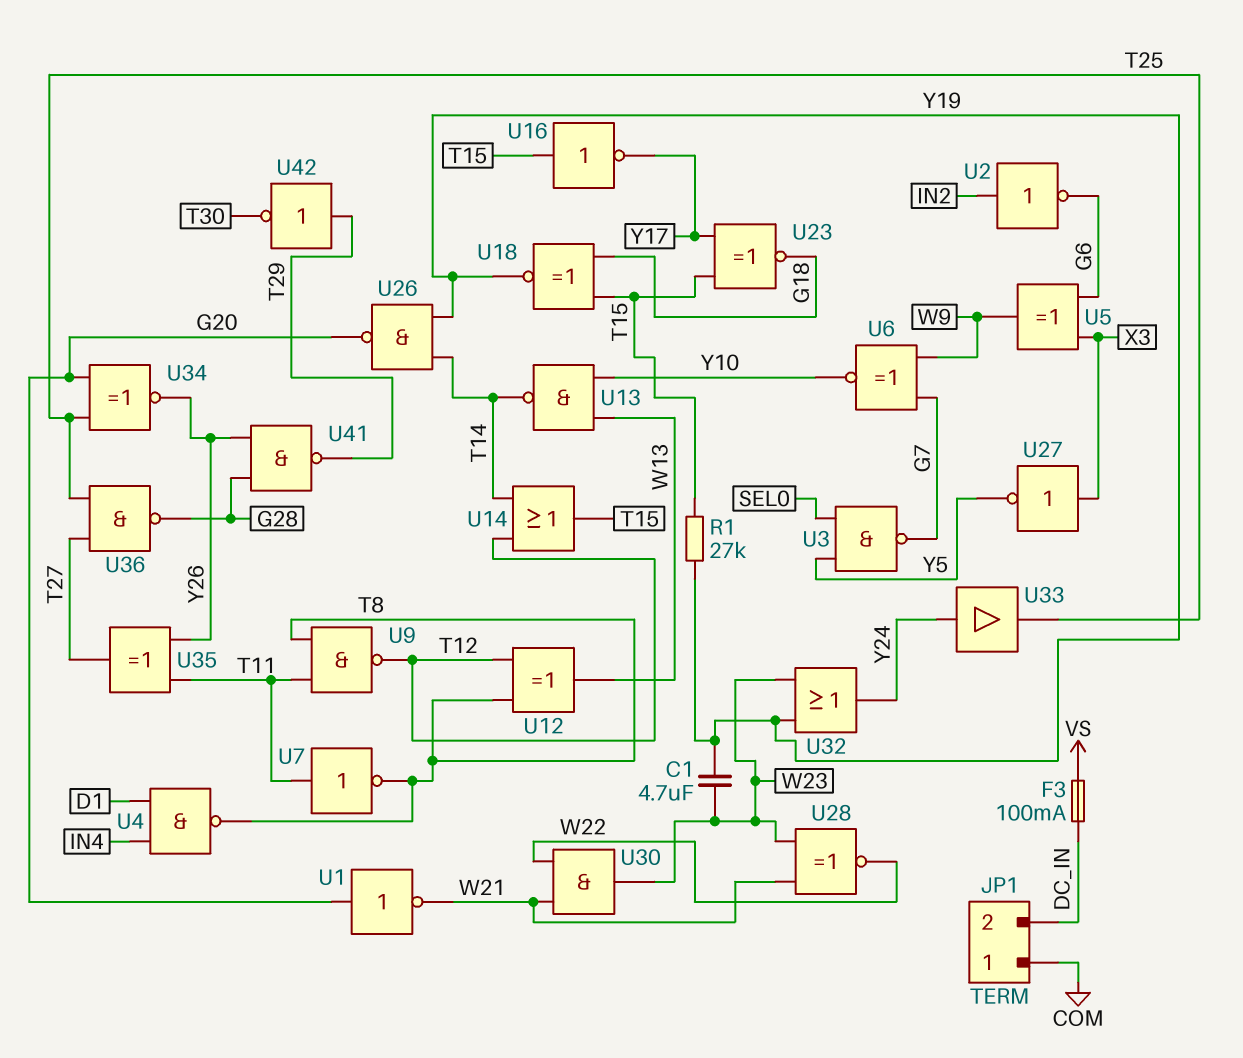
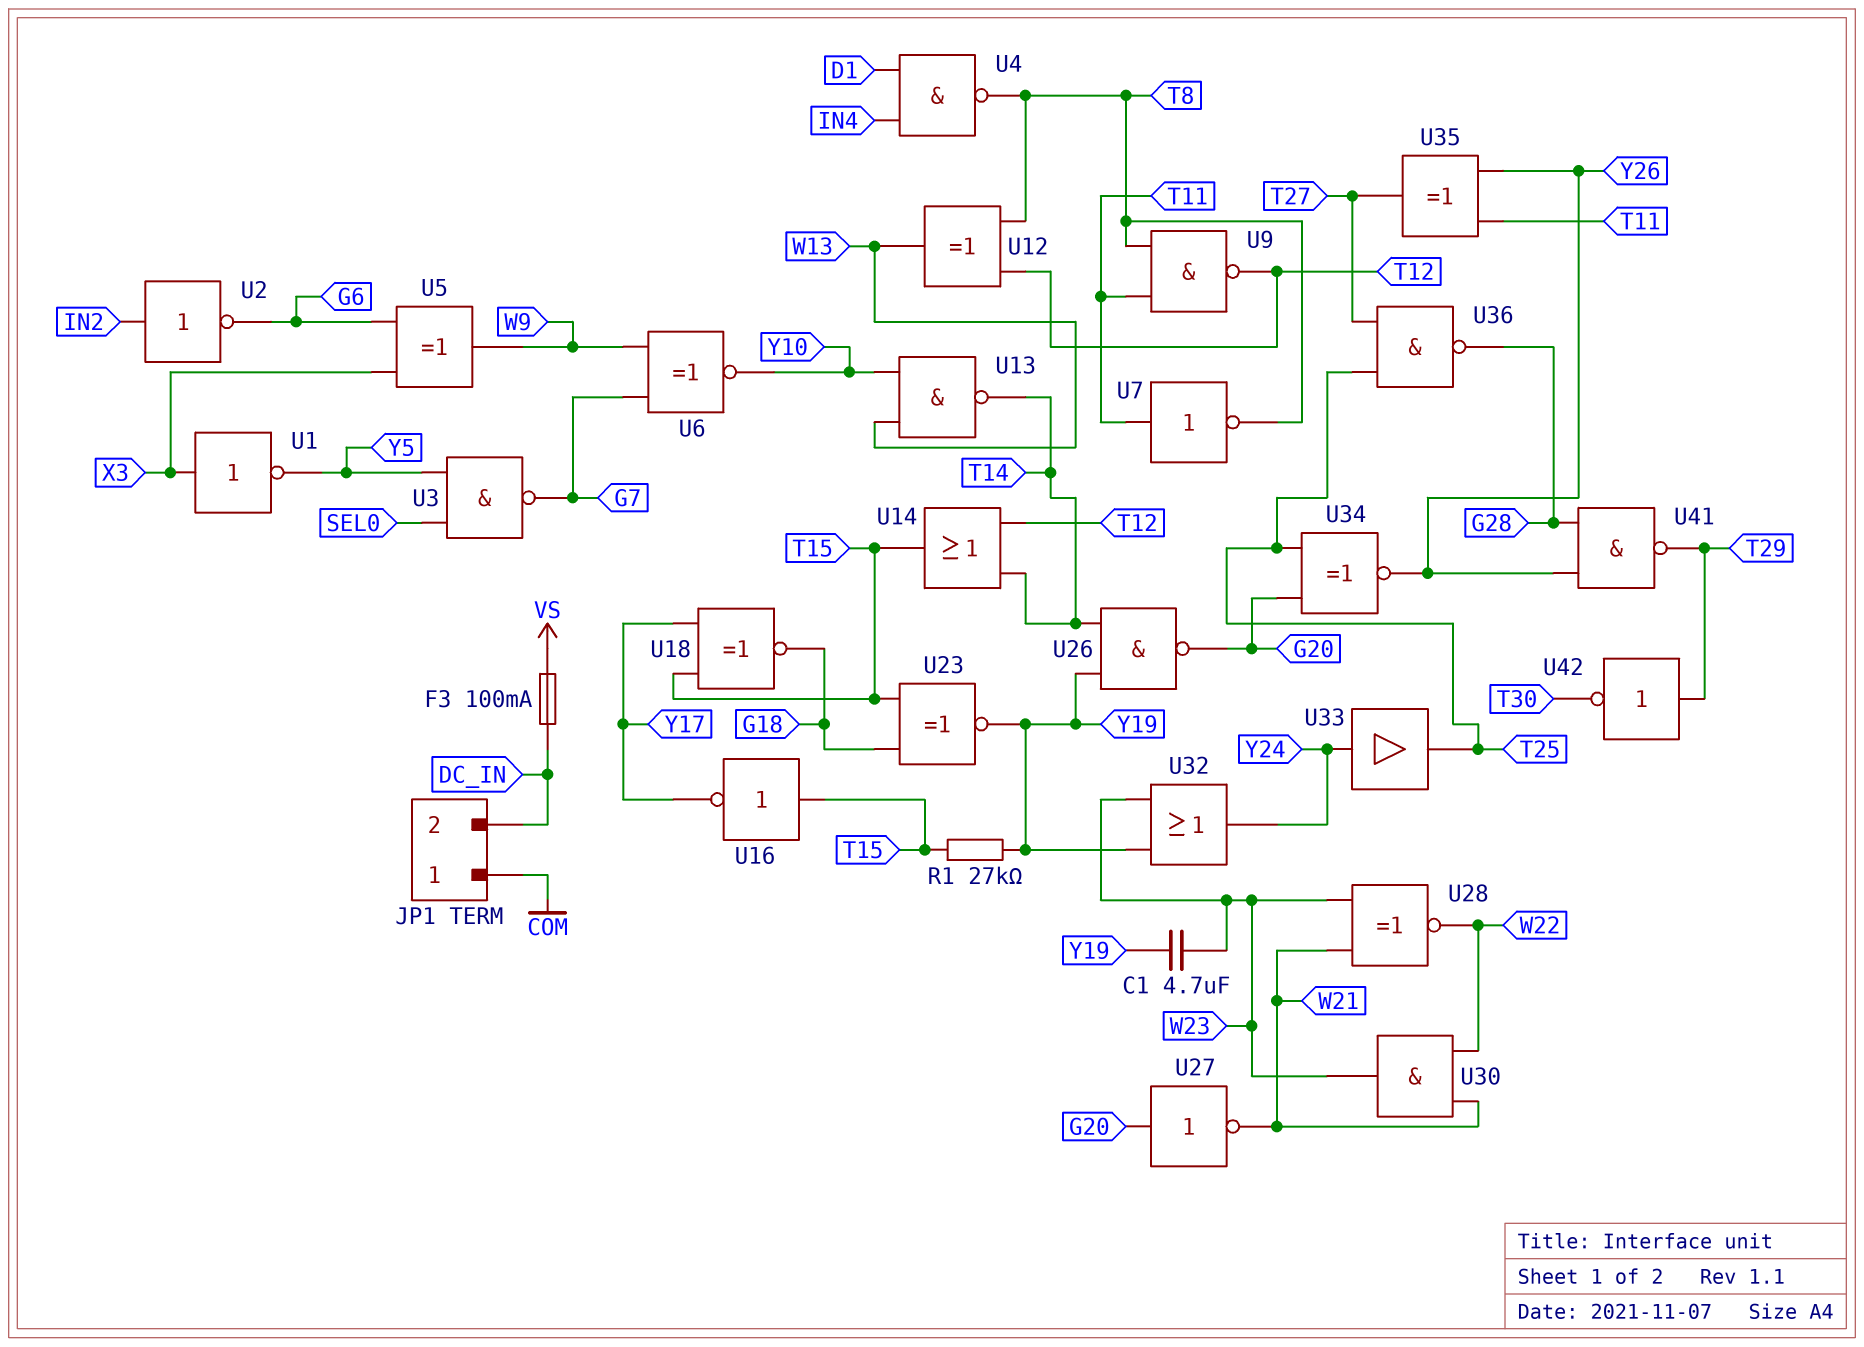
U1: NOT (in G20, out W21) -> NOT (in X3, out Y5)
U18: XNOR (in G18, in T15, out Y19) -> XNOR (in T15, in Y17, out G18)
U23: XNOR (in T15, in Y17, out G18) -> XNOR (in G18, in T15, out Y19)
U27: NOT (in X3, out Y5) -> NOT (in G20, out W21)

